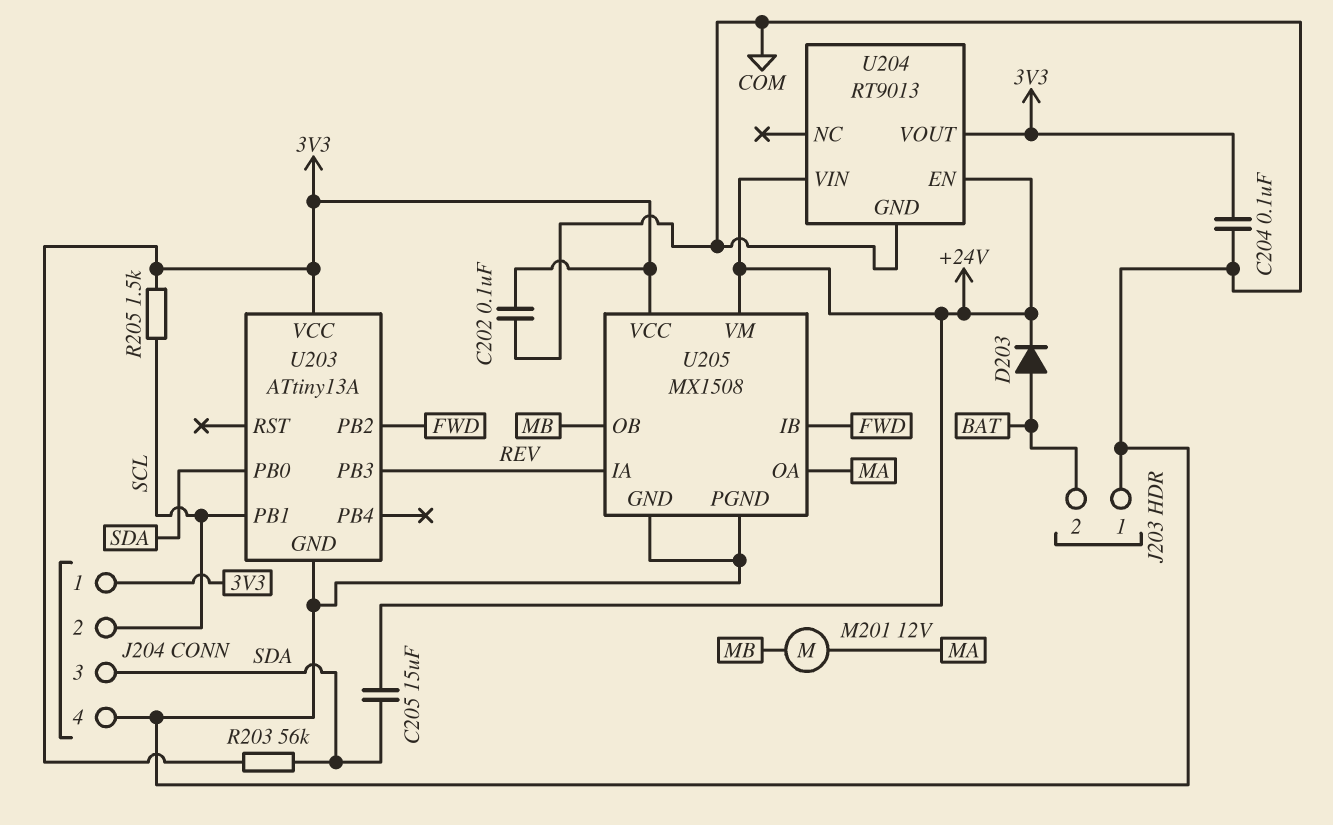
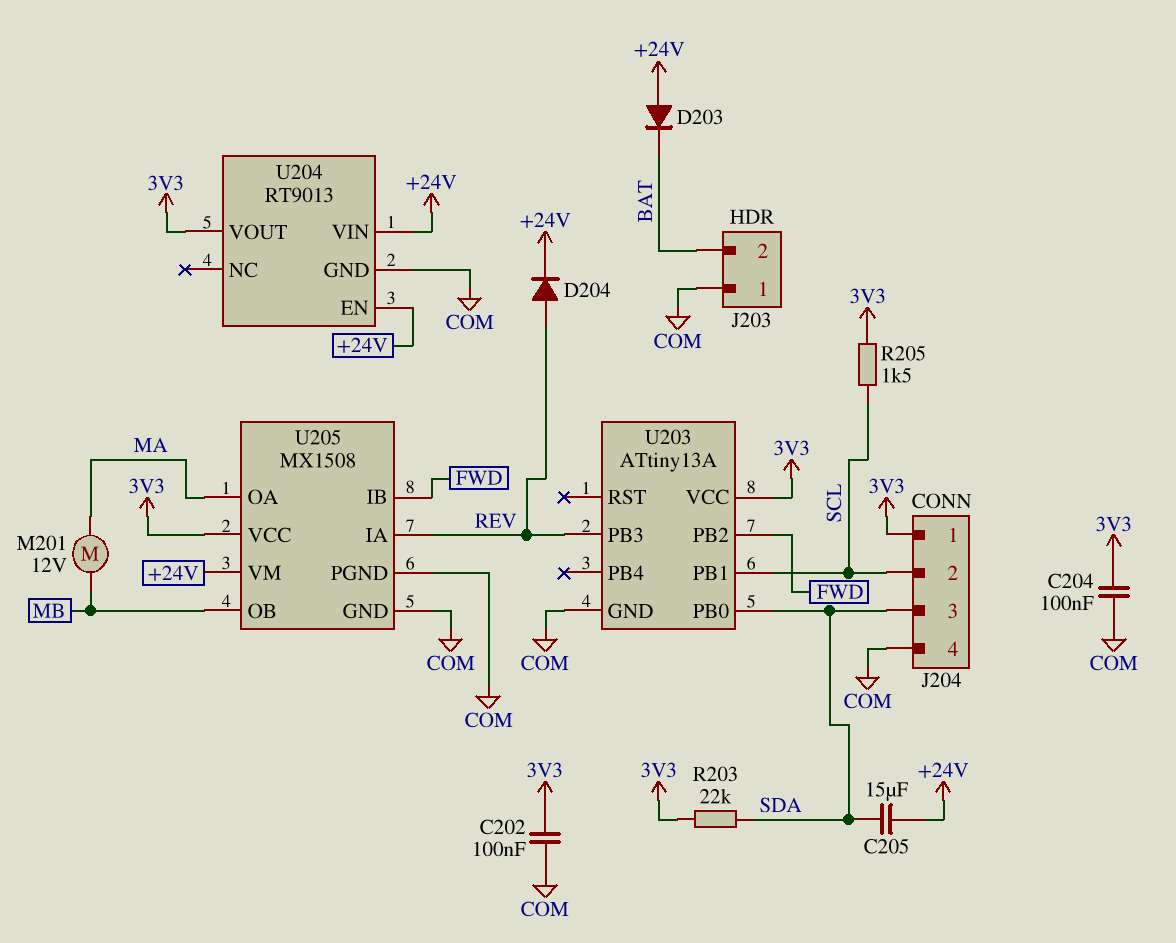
D203: diode (A BAT, K +24V) -> diode (A +24V, K BAT)
D204: none -> diode (A REV, K +24V)
R203: 56k (3V3, SDA) -> 22k (3V3, SDA)

